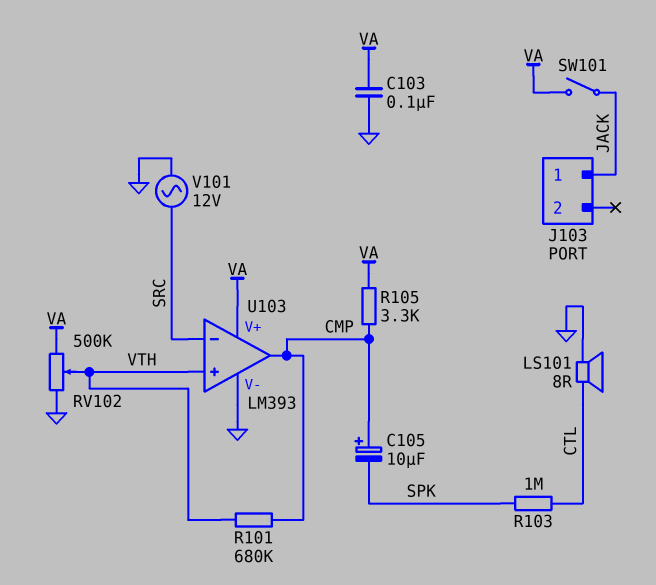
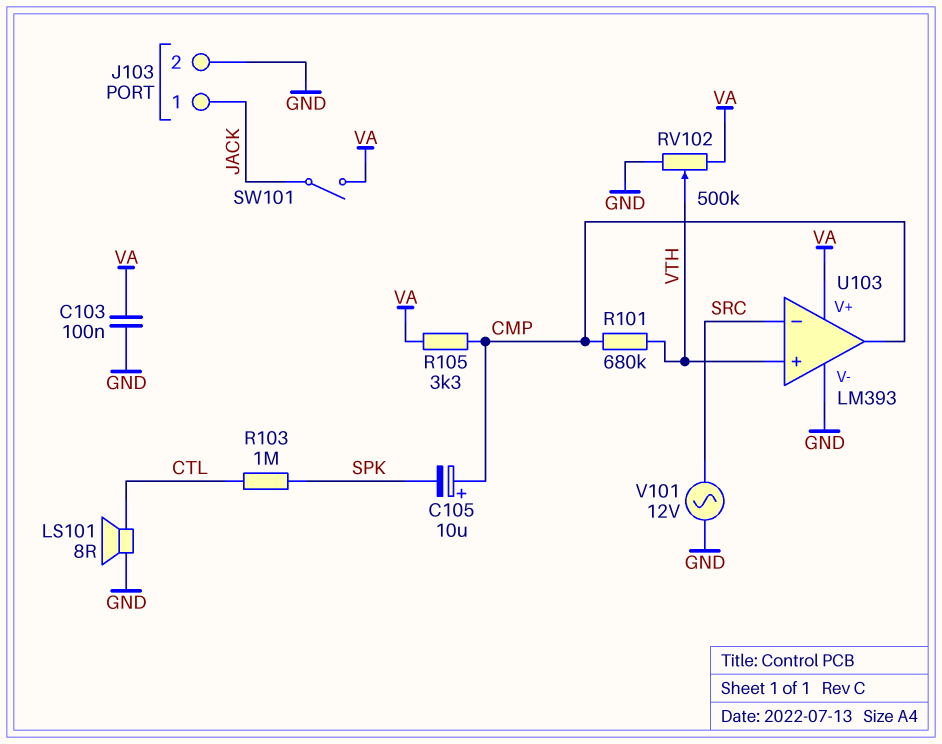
J103 pin 2: none -> GND

